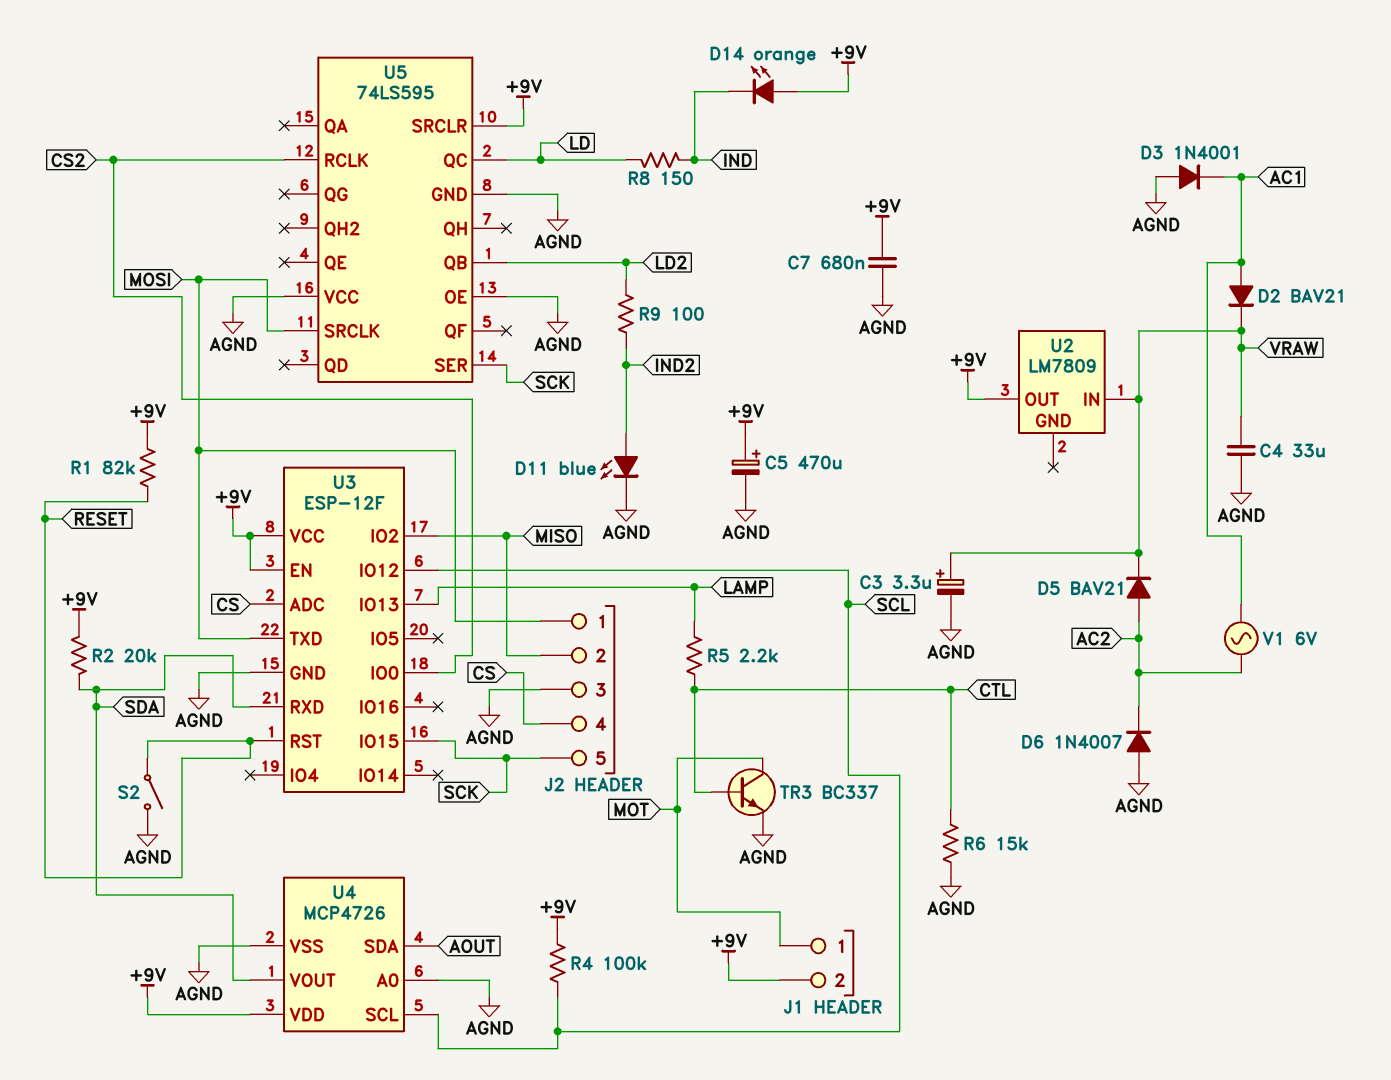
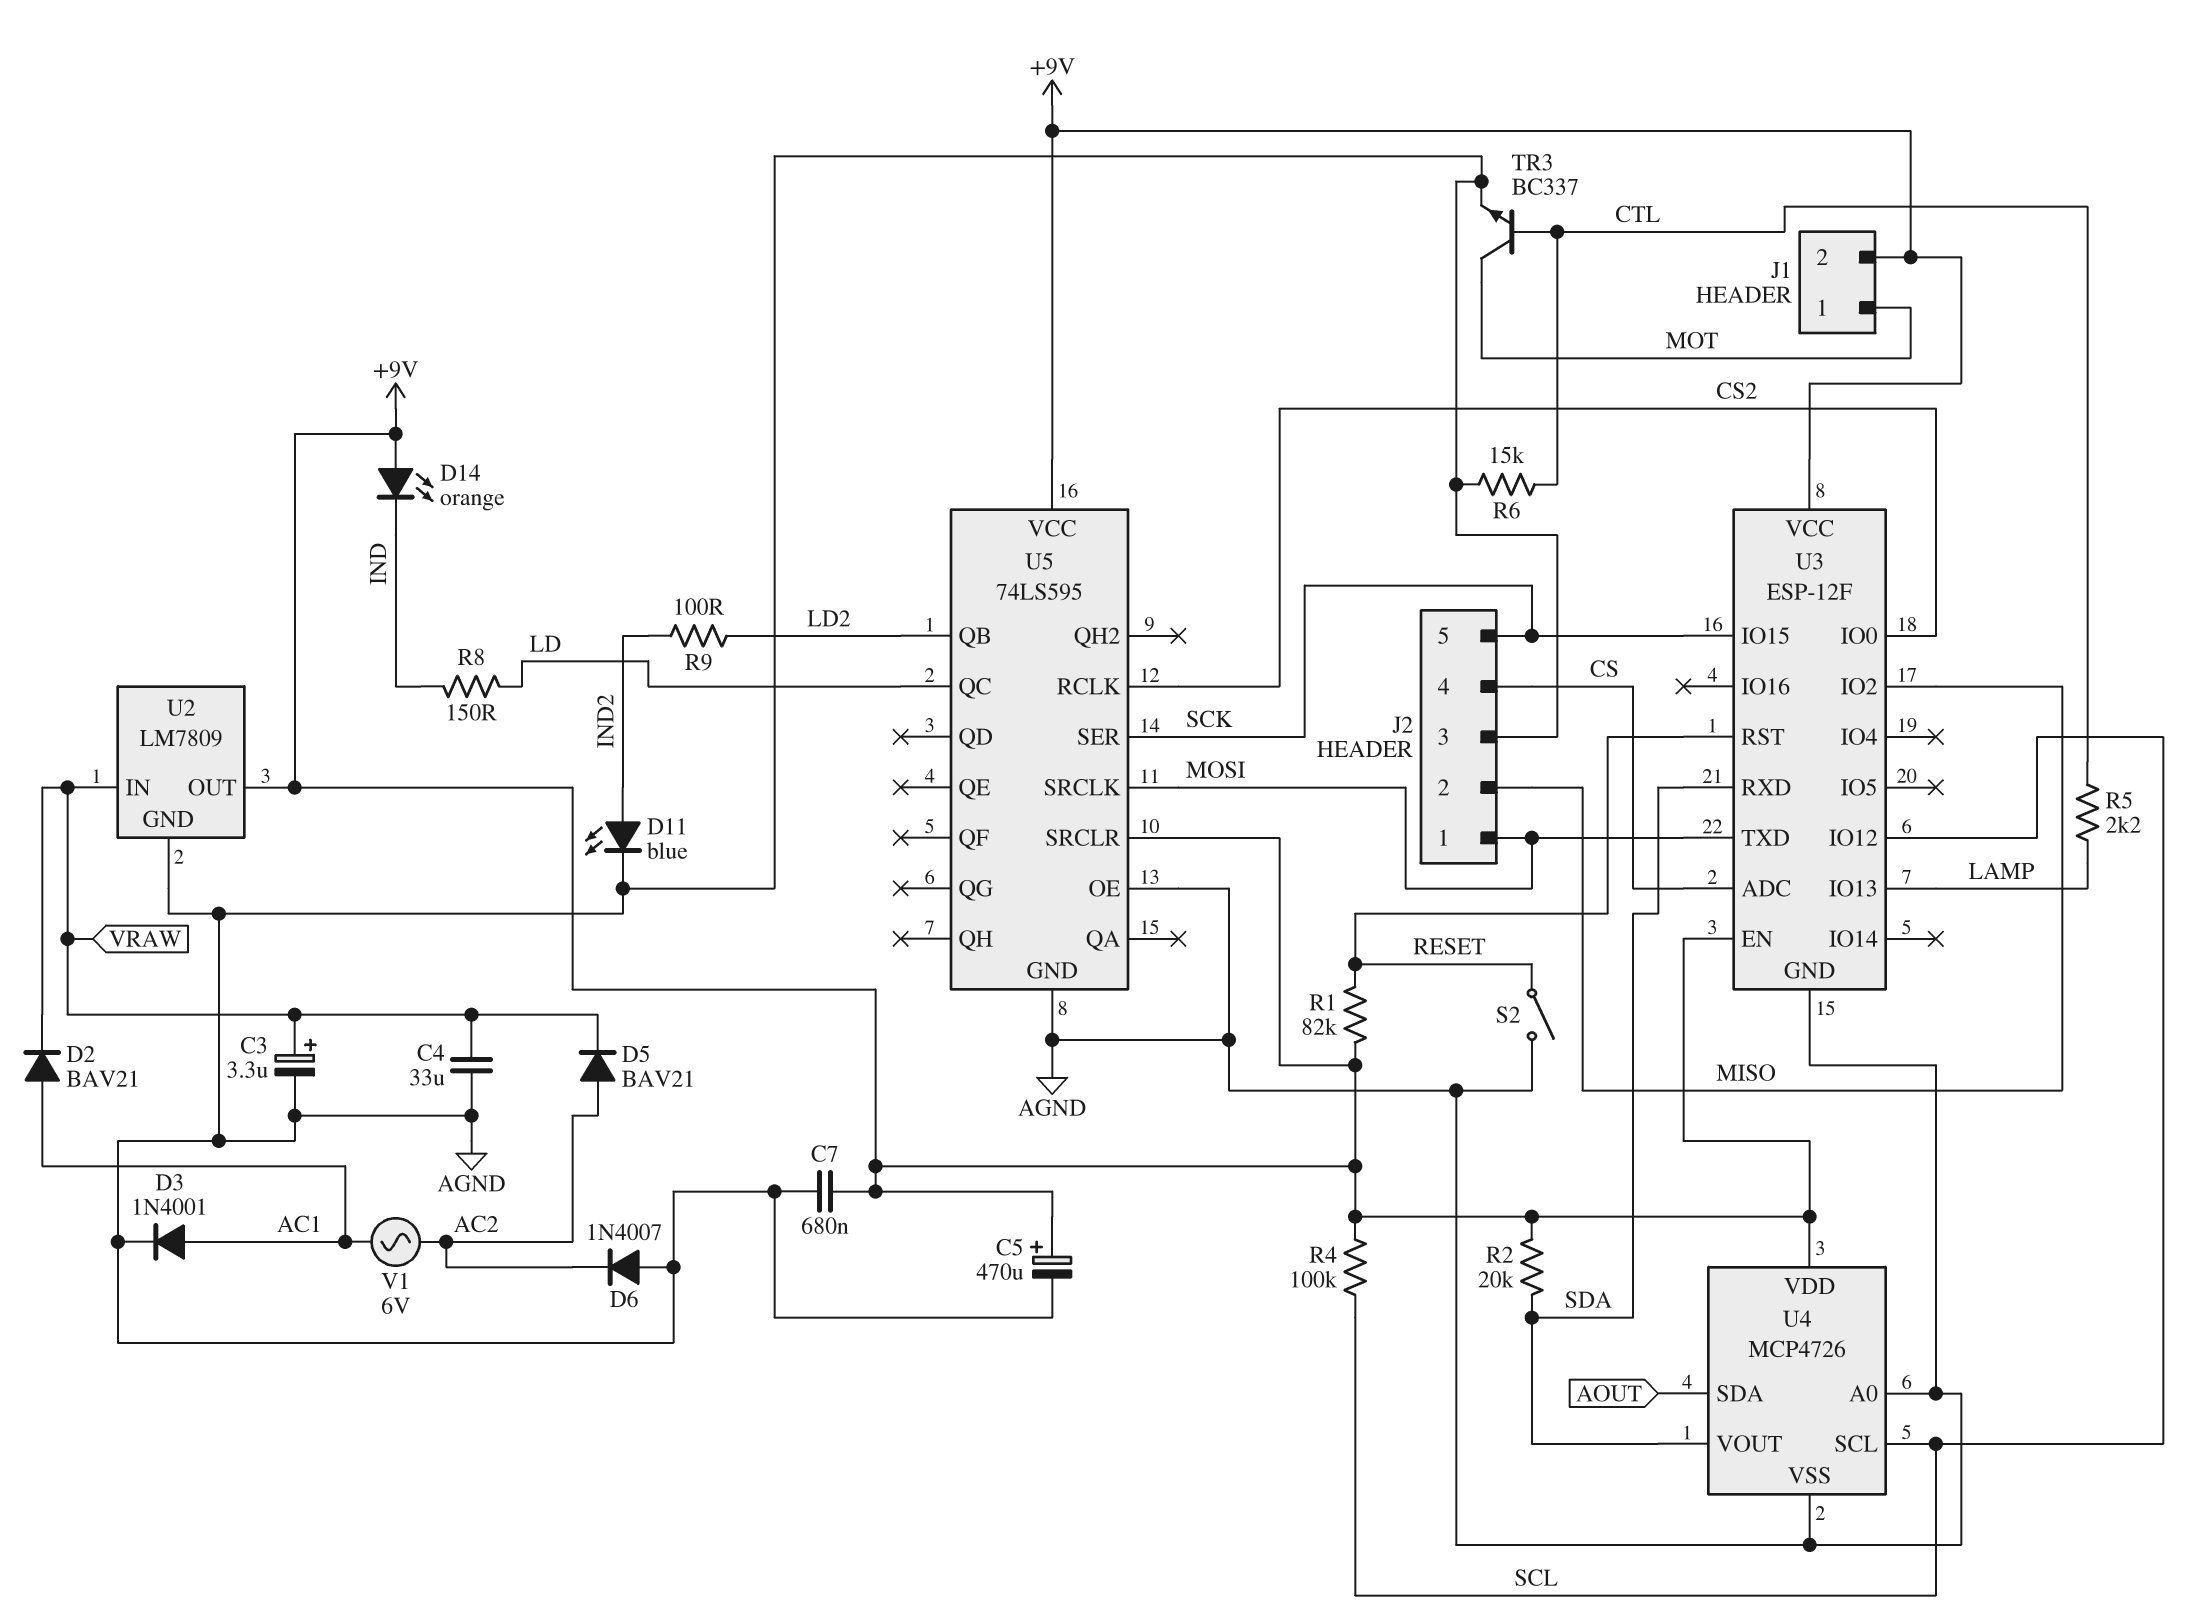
D3: diode 1N4001 (A AGND, K AC1) -> diode 1N4001 (A AC1, K AGND)
U2 pin GND: none -> AGND
U5 pin VCC: AGND -> +9V

